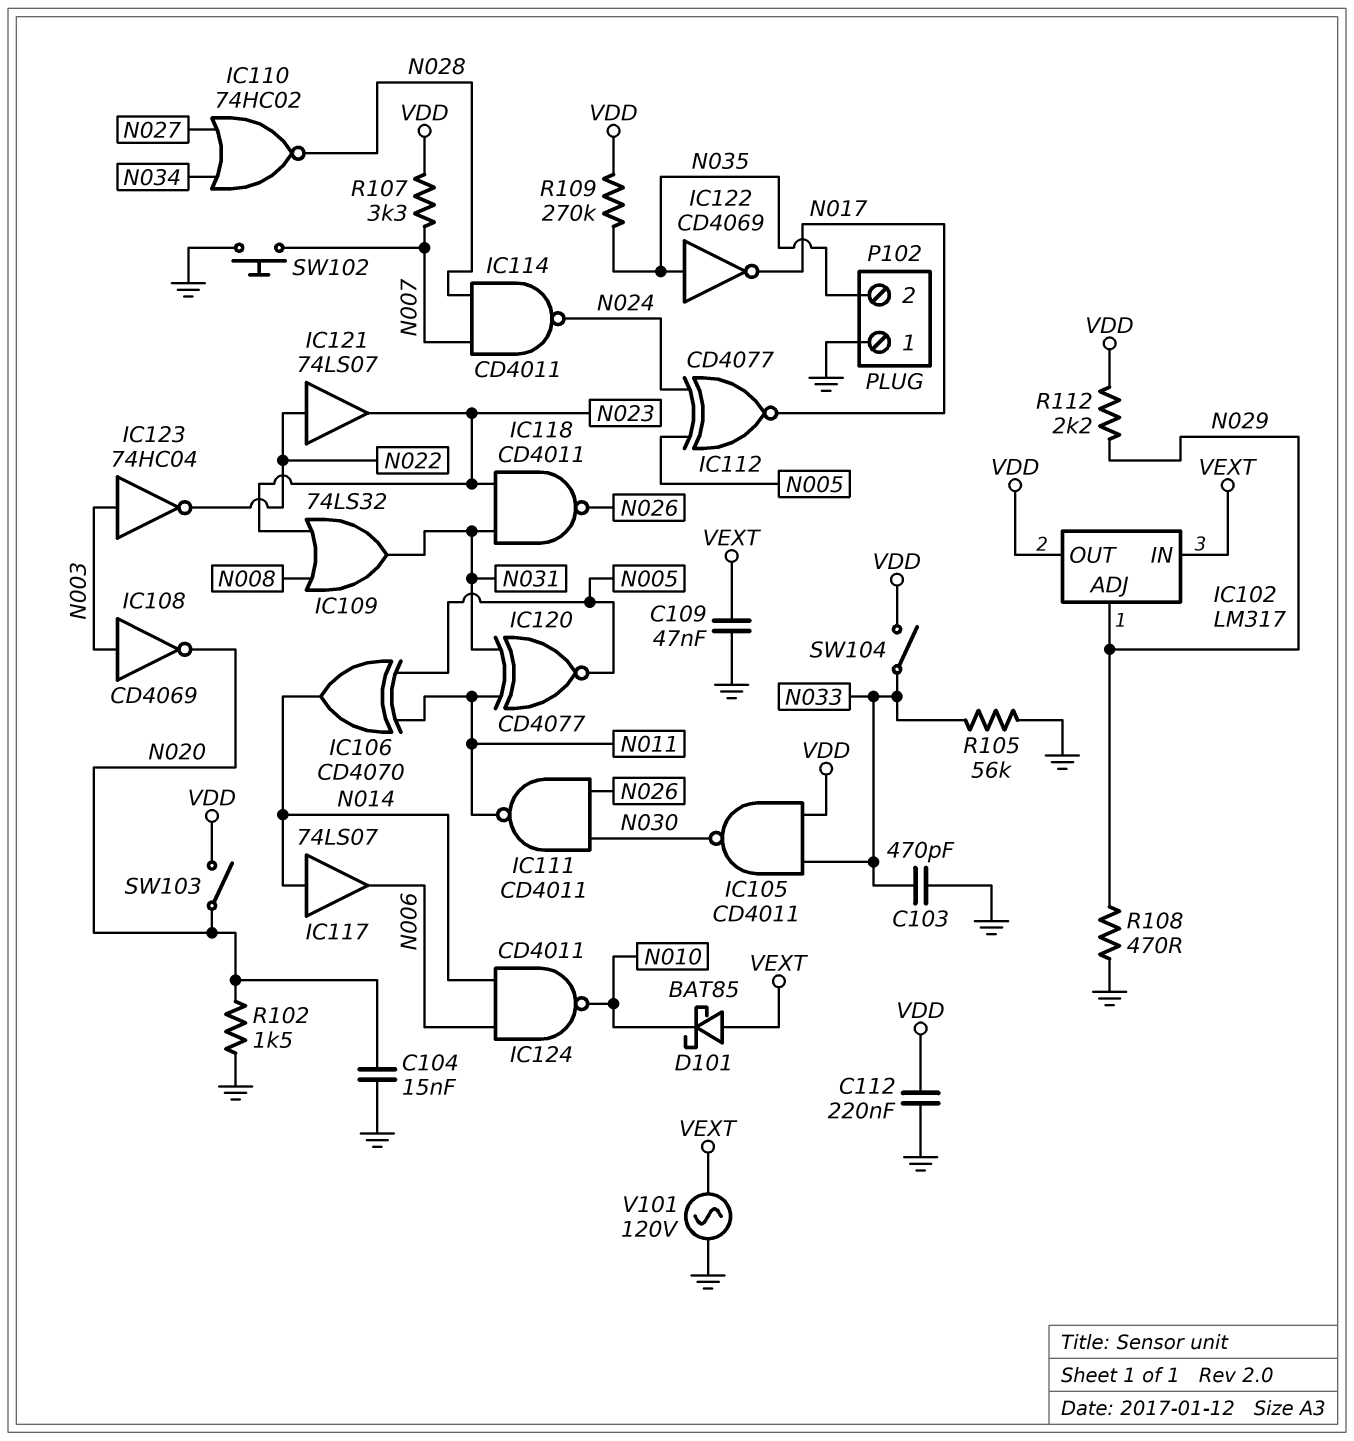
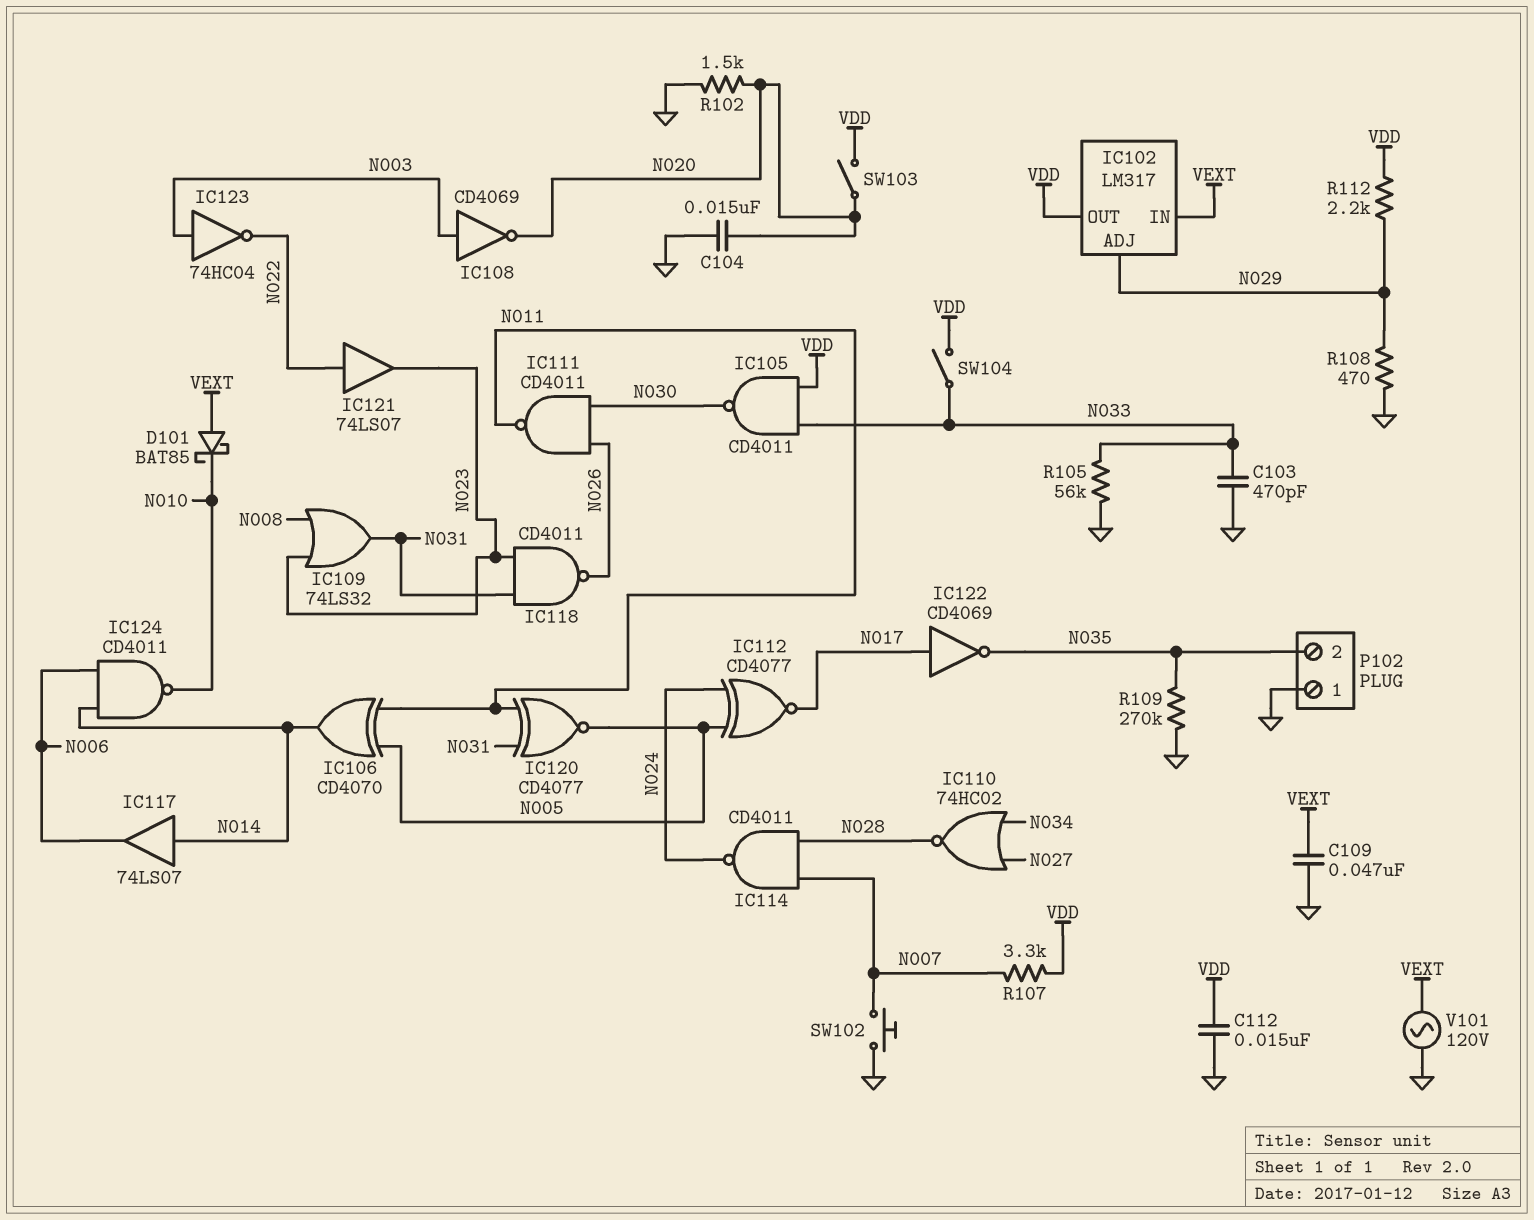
C112: 220nF (GND, VDD) -> 15nF (GND, VDD)
IC122: NOT CD4069 (in N035, out N017) -> NOT CD4069 (in N017, out N035)
R109: 270k (N035, VDD) -> 270k (GND, N035)

